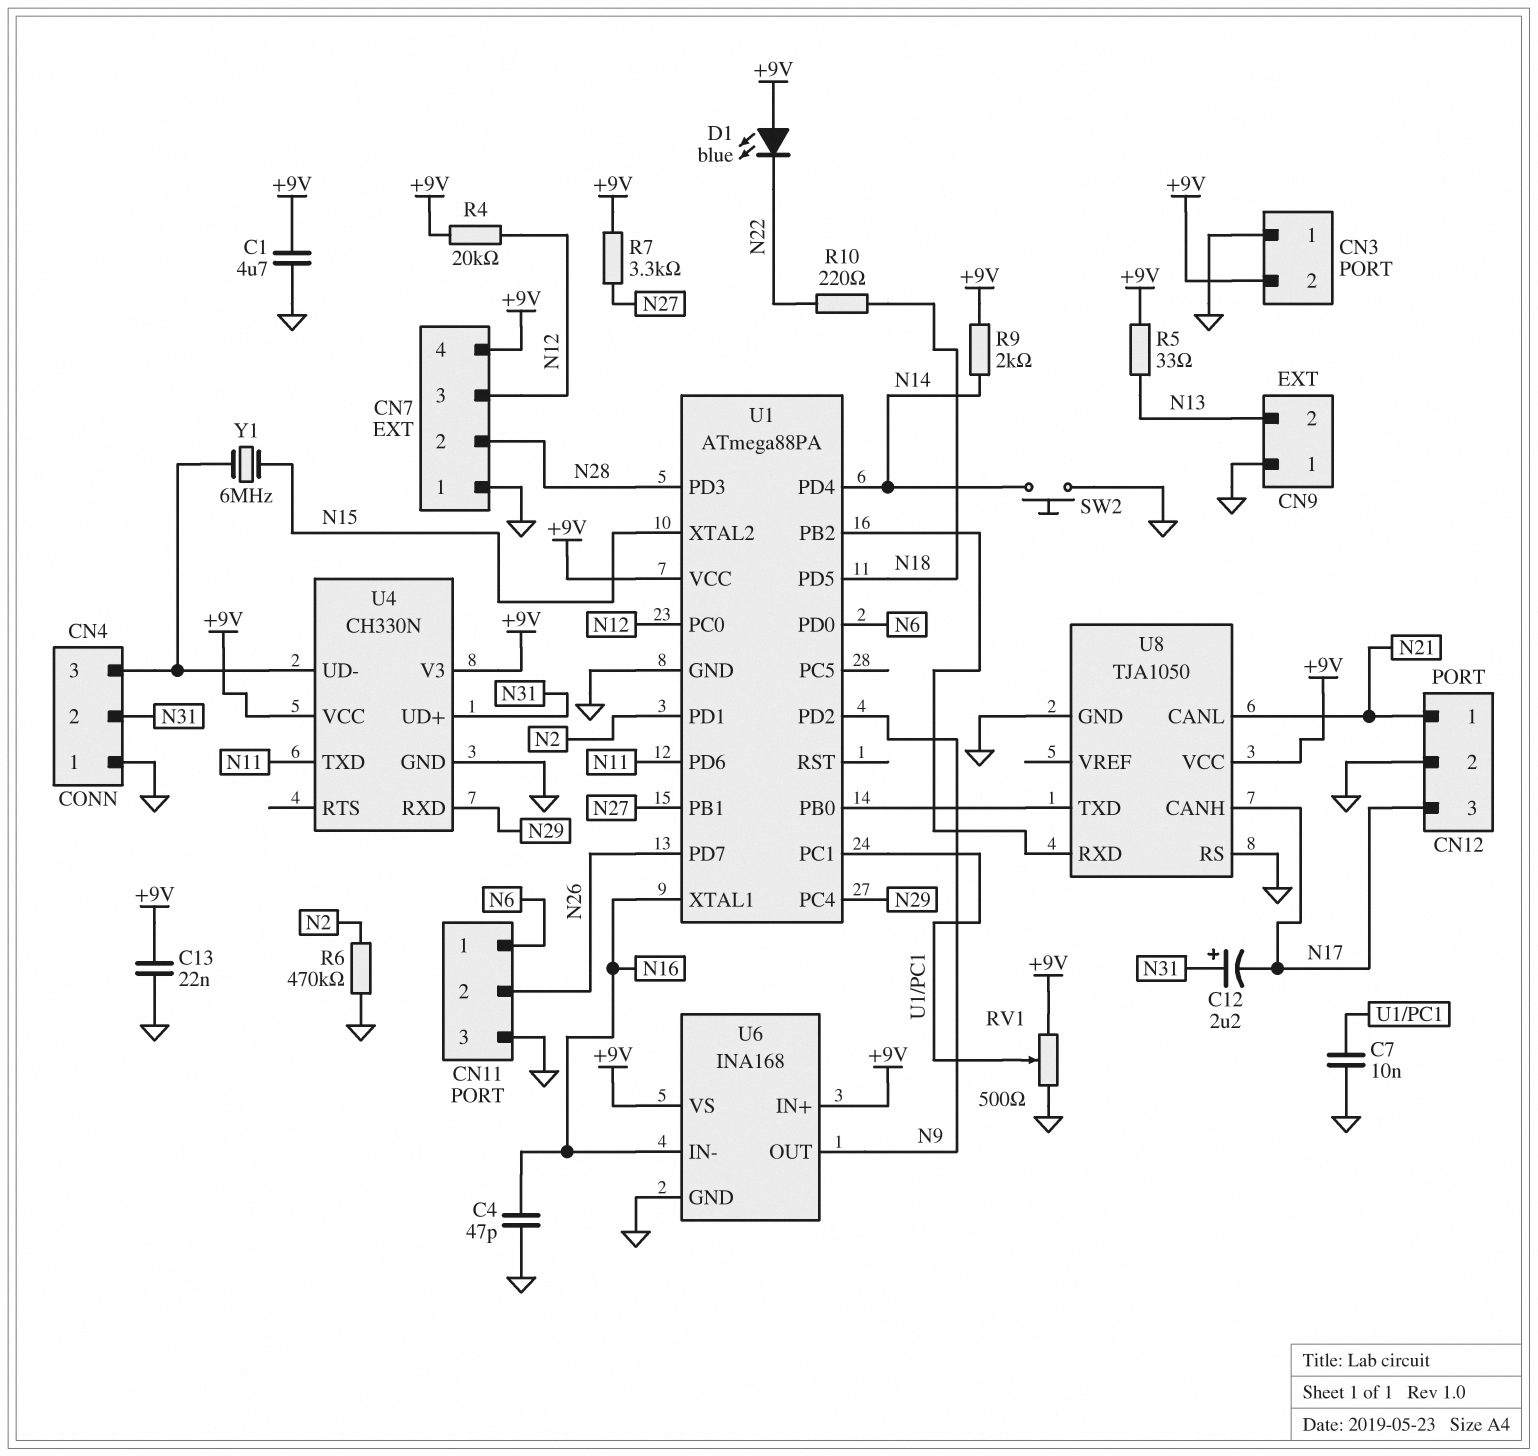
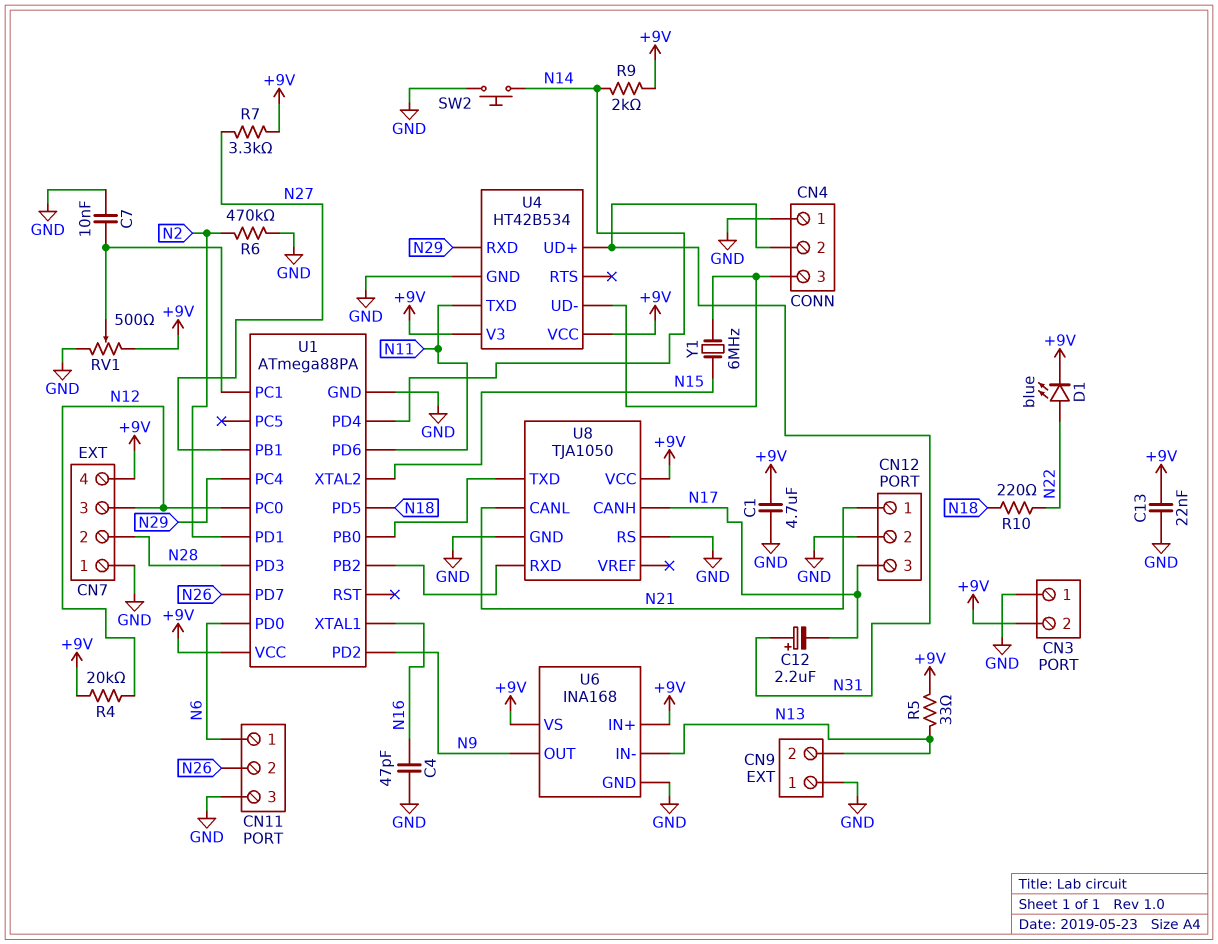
D1: LED blue (A +9V, K N22) -> LED blue (A N22, K +9V)
U4: CH330N -> HT42B534
U6 pin IN-: N16 -> N13

